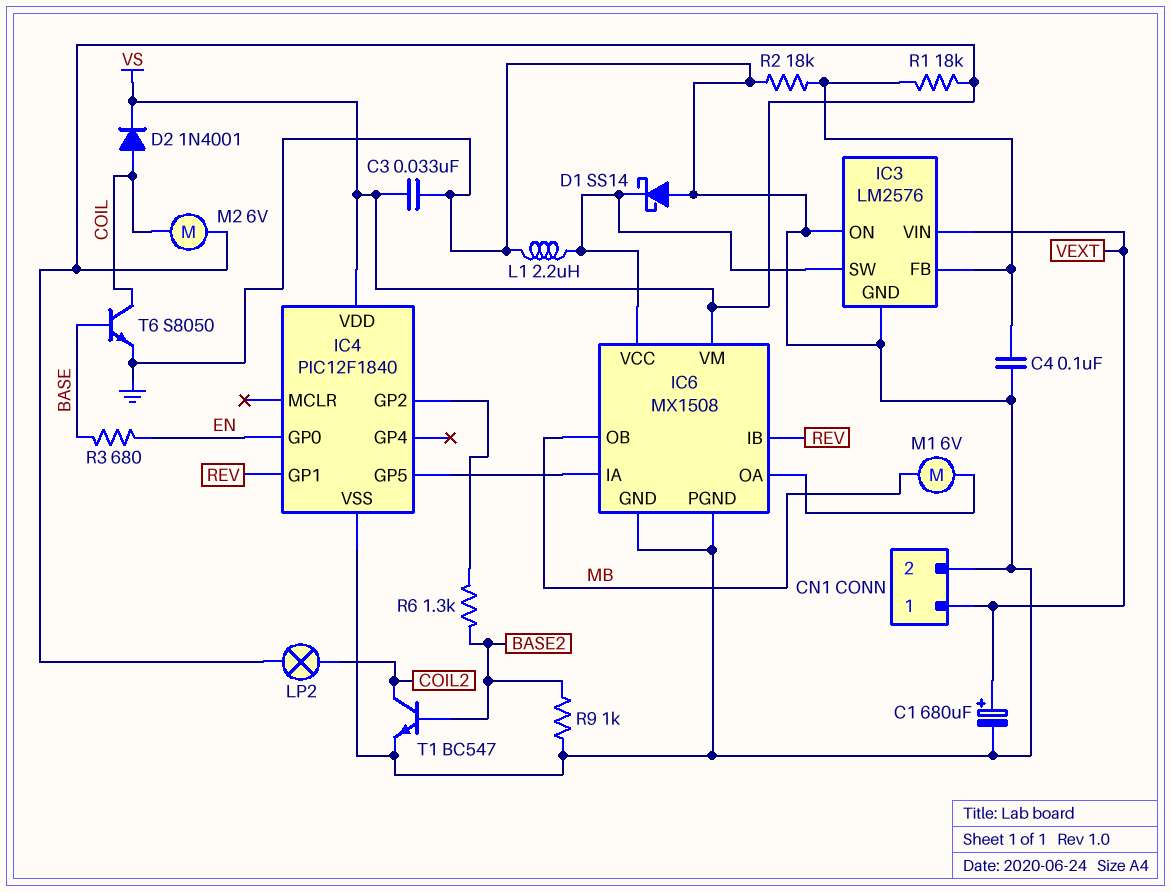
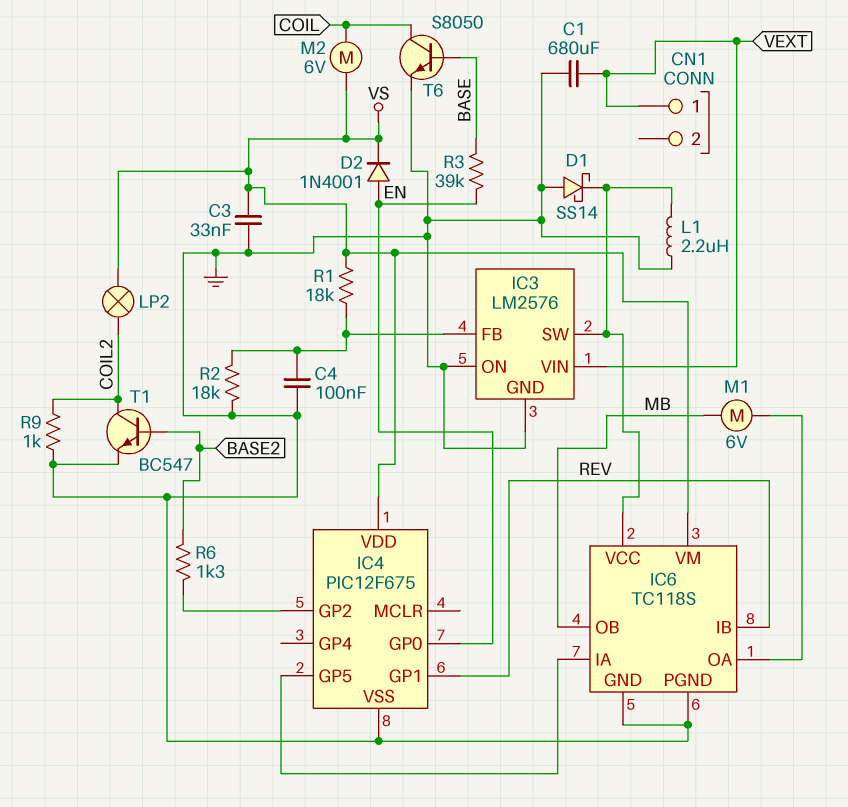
C1: 680uF (plus VEXT, minus GND) -> 680uF (GND, VEXT)
CN1 pin 2: GND -> none
D2: diode 1N4001 (A COIL, K VS) -> diode 1N4001 (A EN, K VS)
IC4: PIC12F1840 -> PIC12F675
IC6: MX1508 -> TC118S
R3: 680 (BASE, EN) -> 39k (BASE, EN)
R9: 1k (BASE2, GND) -> 1k (COIL2, GND)

